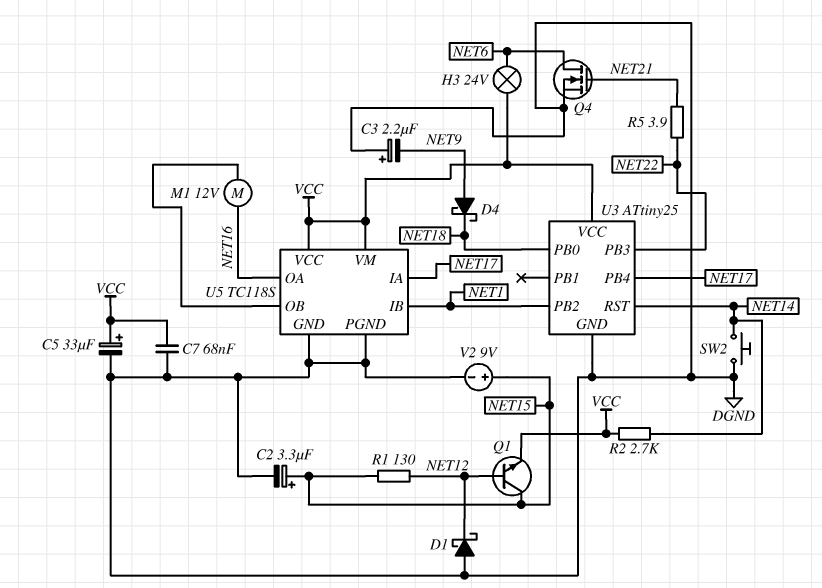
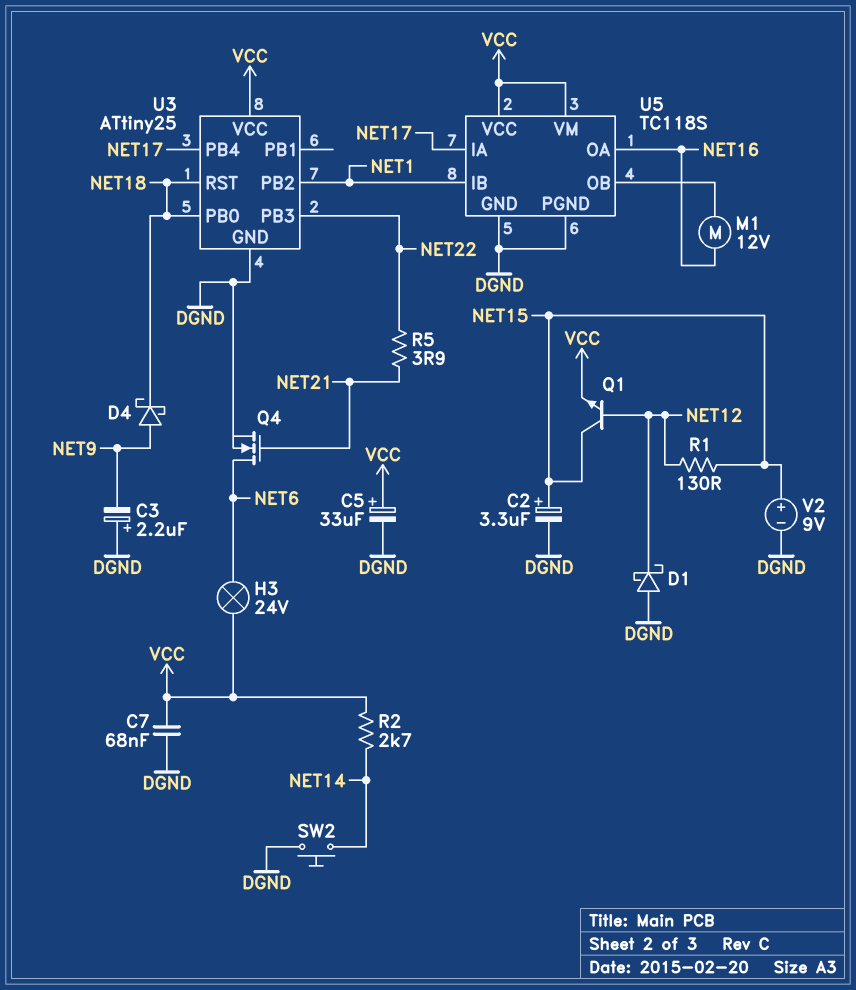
U3 pin RST: NET14 -> NET18

